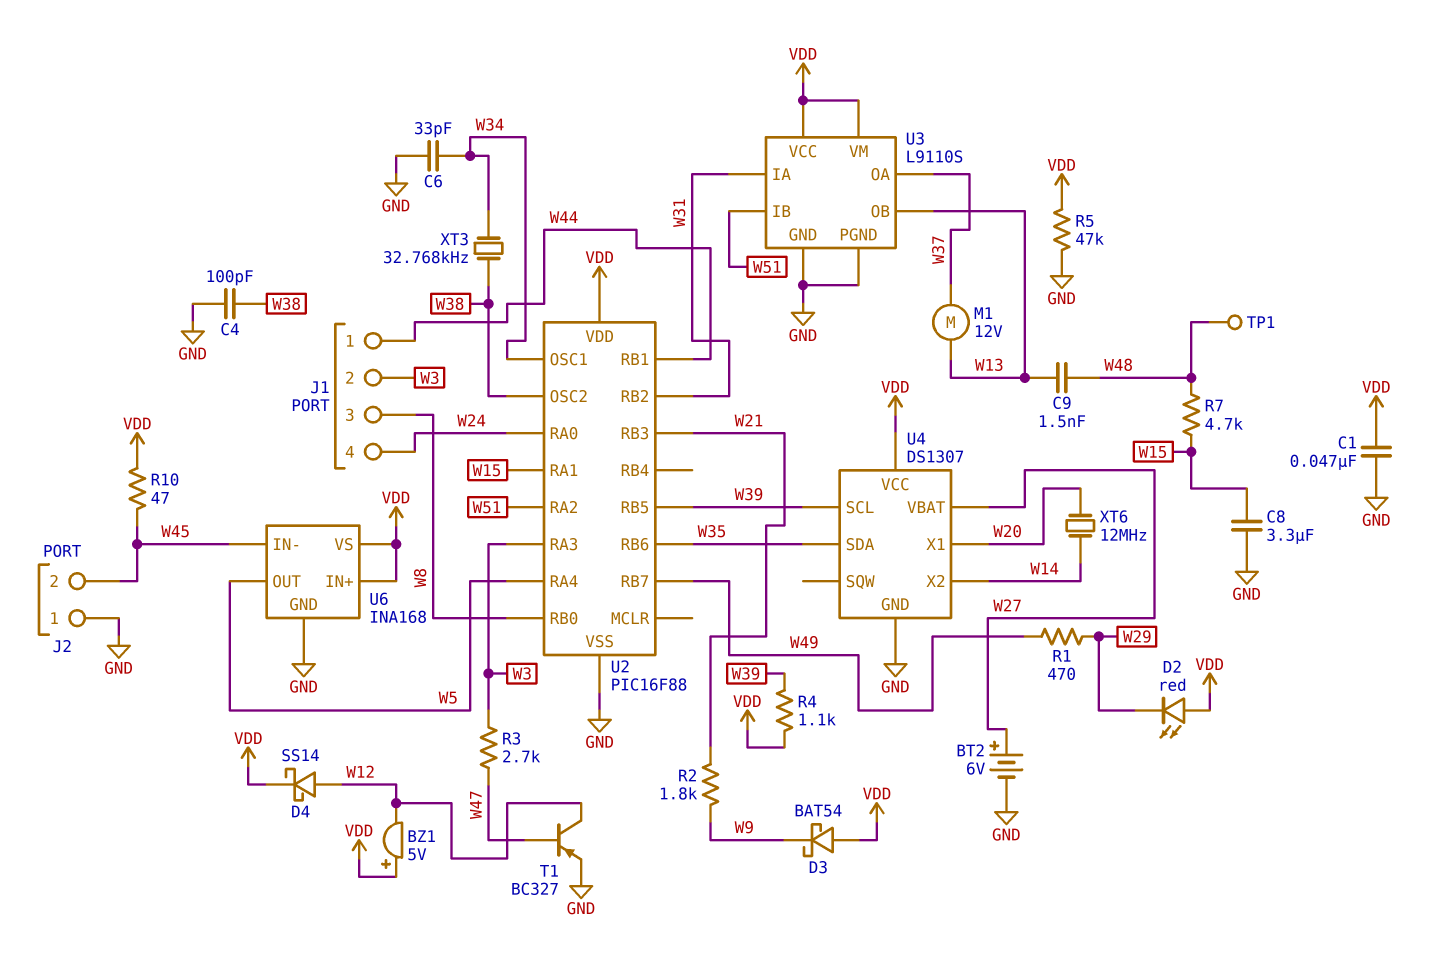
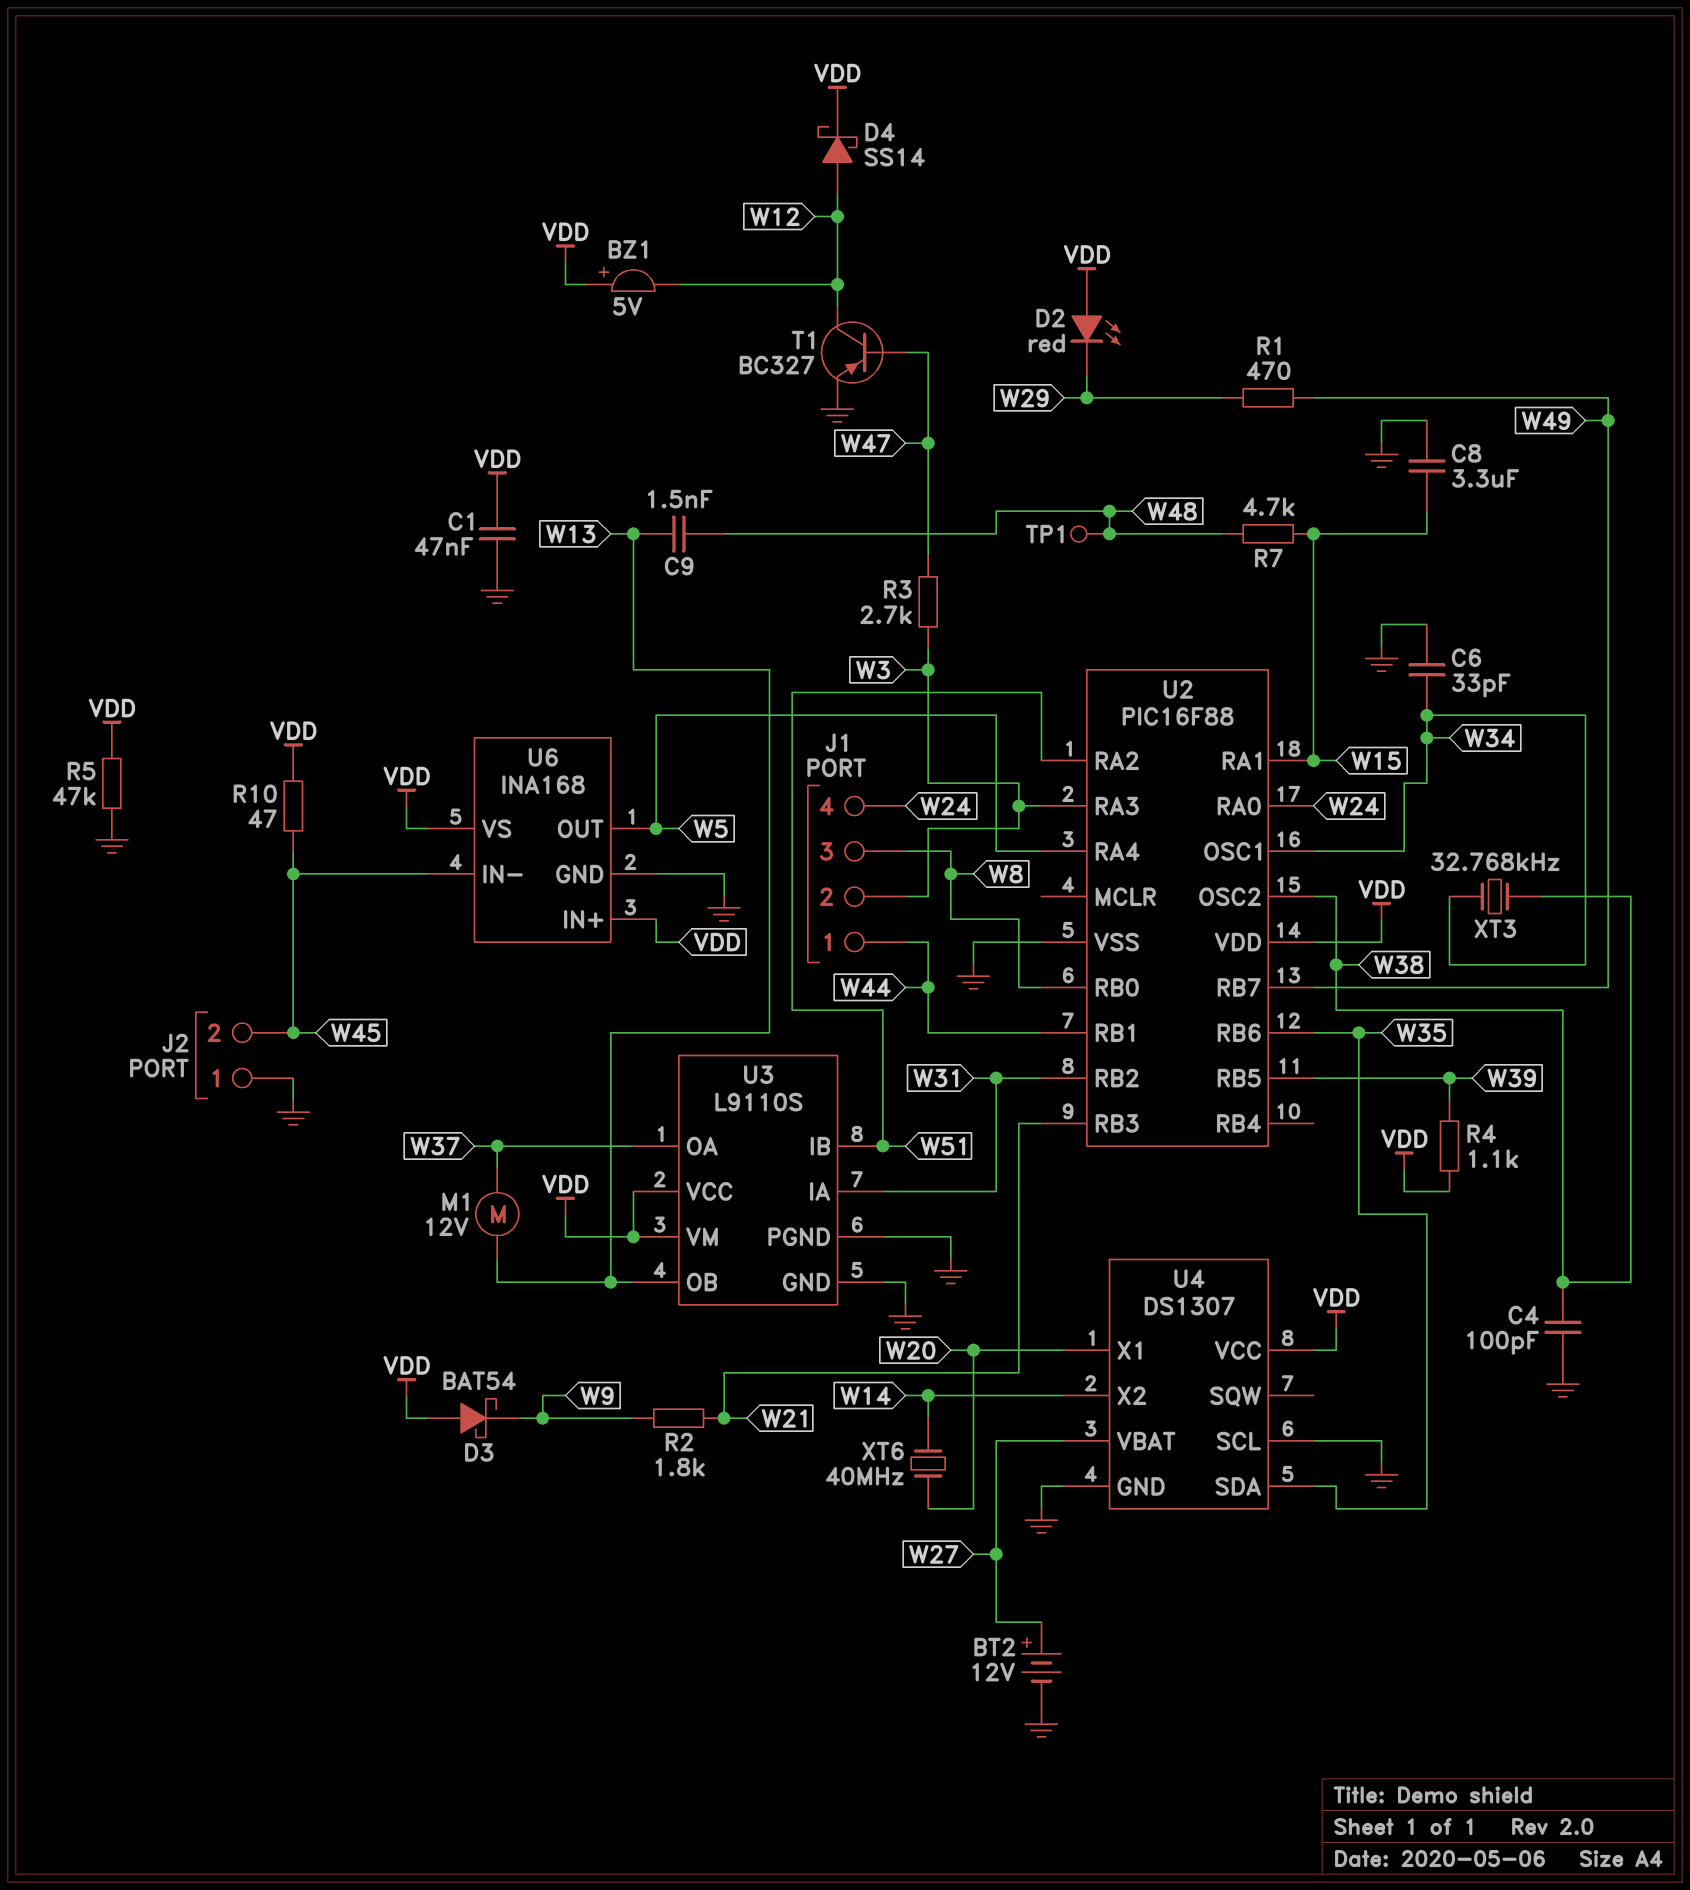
BT2: 6V (plus W27, minus GND) -> 12V (plus W27, minus GND)
U4 pin SCL: W39 -> GND
XT6: 12MHz (W14, W20) -> 40MHz (W14, W20)

